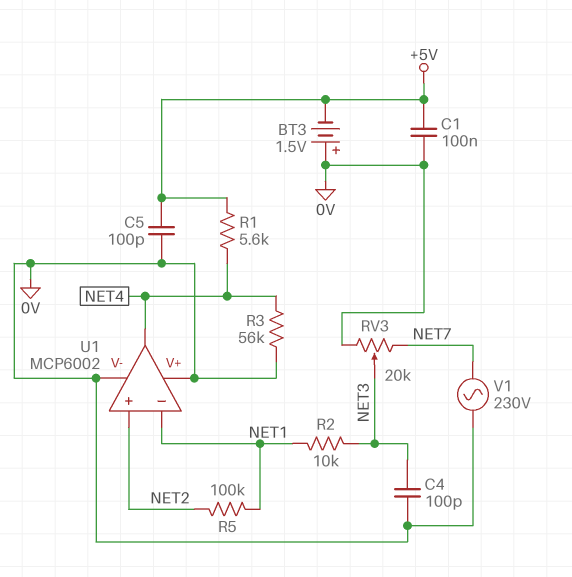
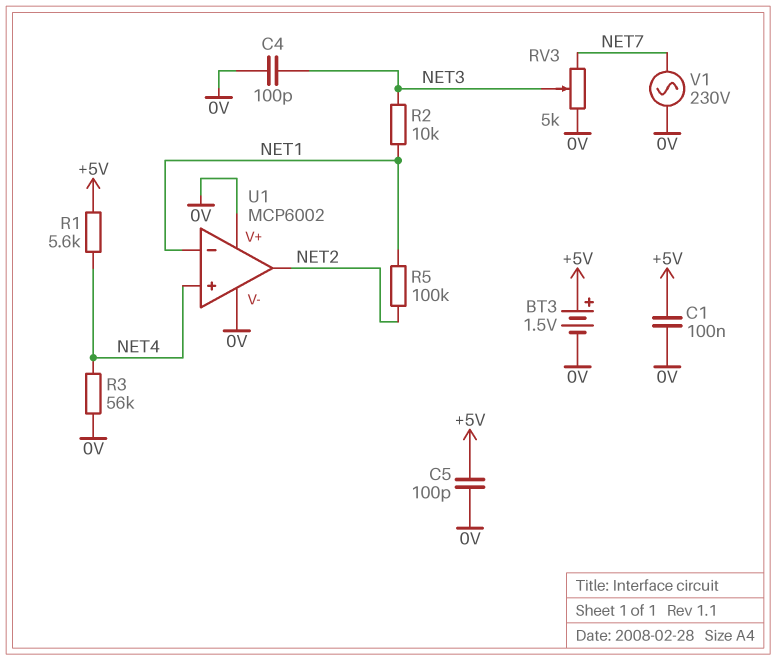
BT3: 1.5V (plus 0V, minus +5V) -> 1.5V (plus +5V, minus 0V)
RV3: 20k (0V, NET7, wiper NET3) -> 5k (0V, NET7, wiper NET3)
U1 pin in+: NET2 -> NET4
U1 pin out: NET4 -> NET2

